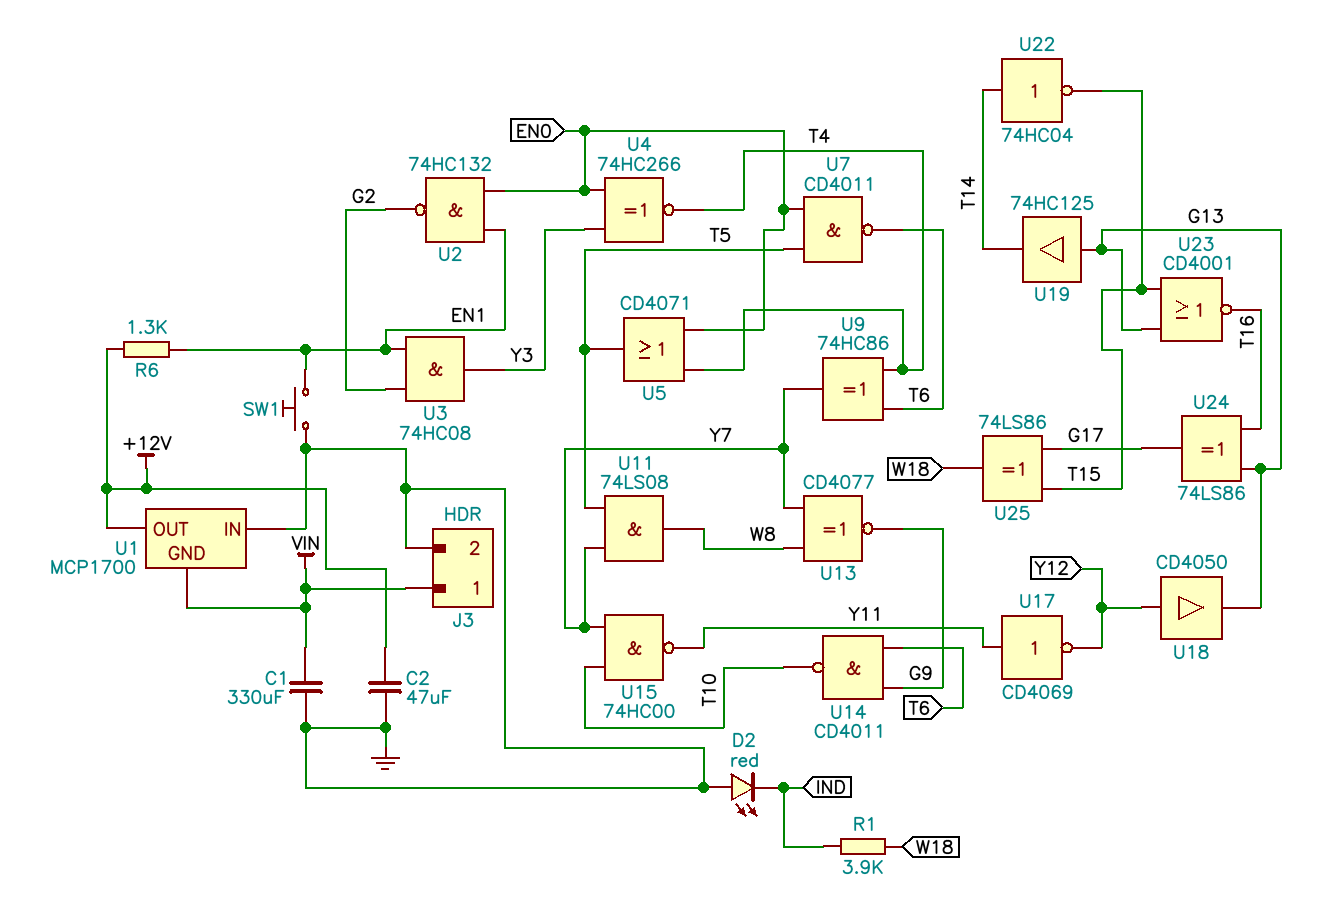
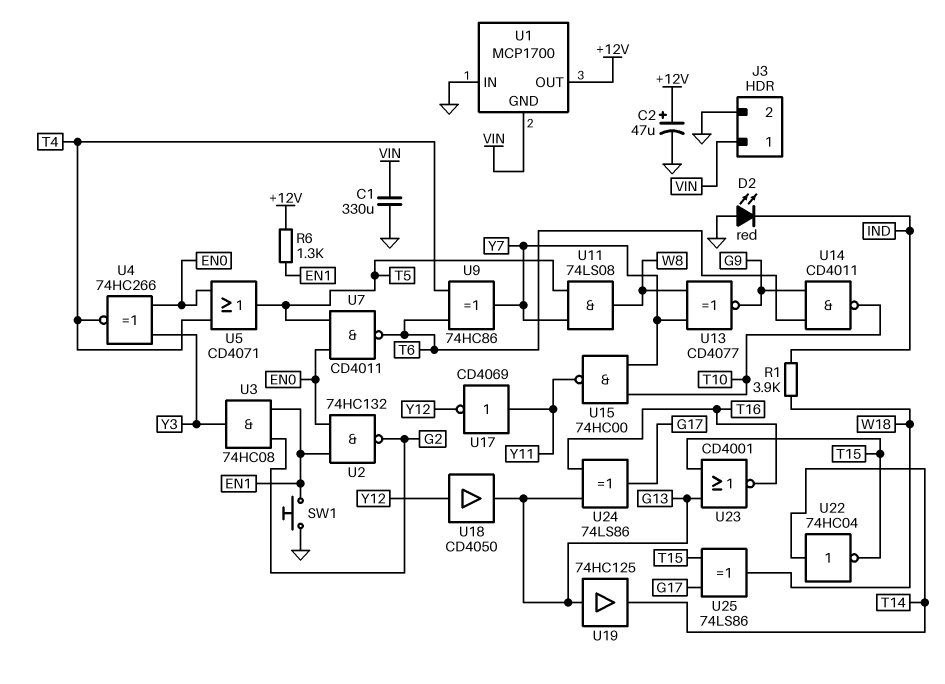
C2: 47uF (+12V, GND) -> 47uF (plus +12V, minus GND)

